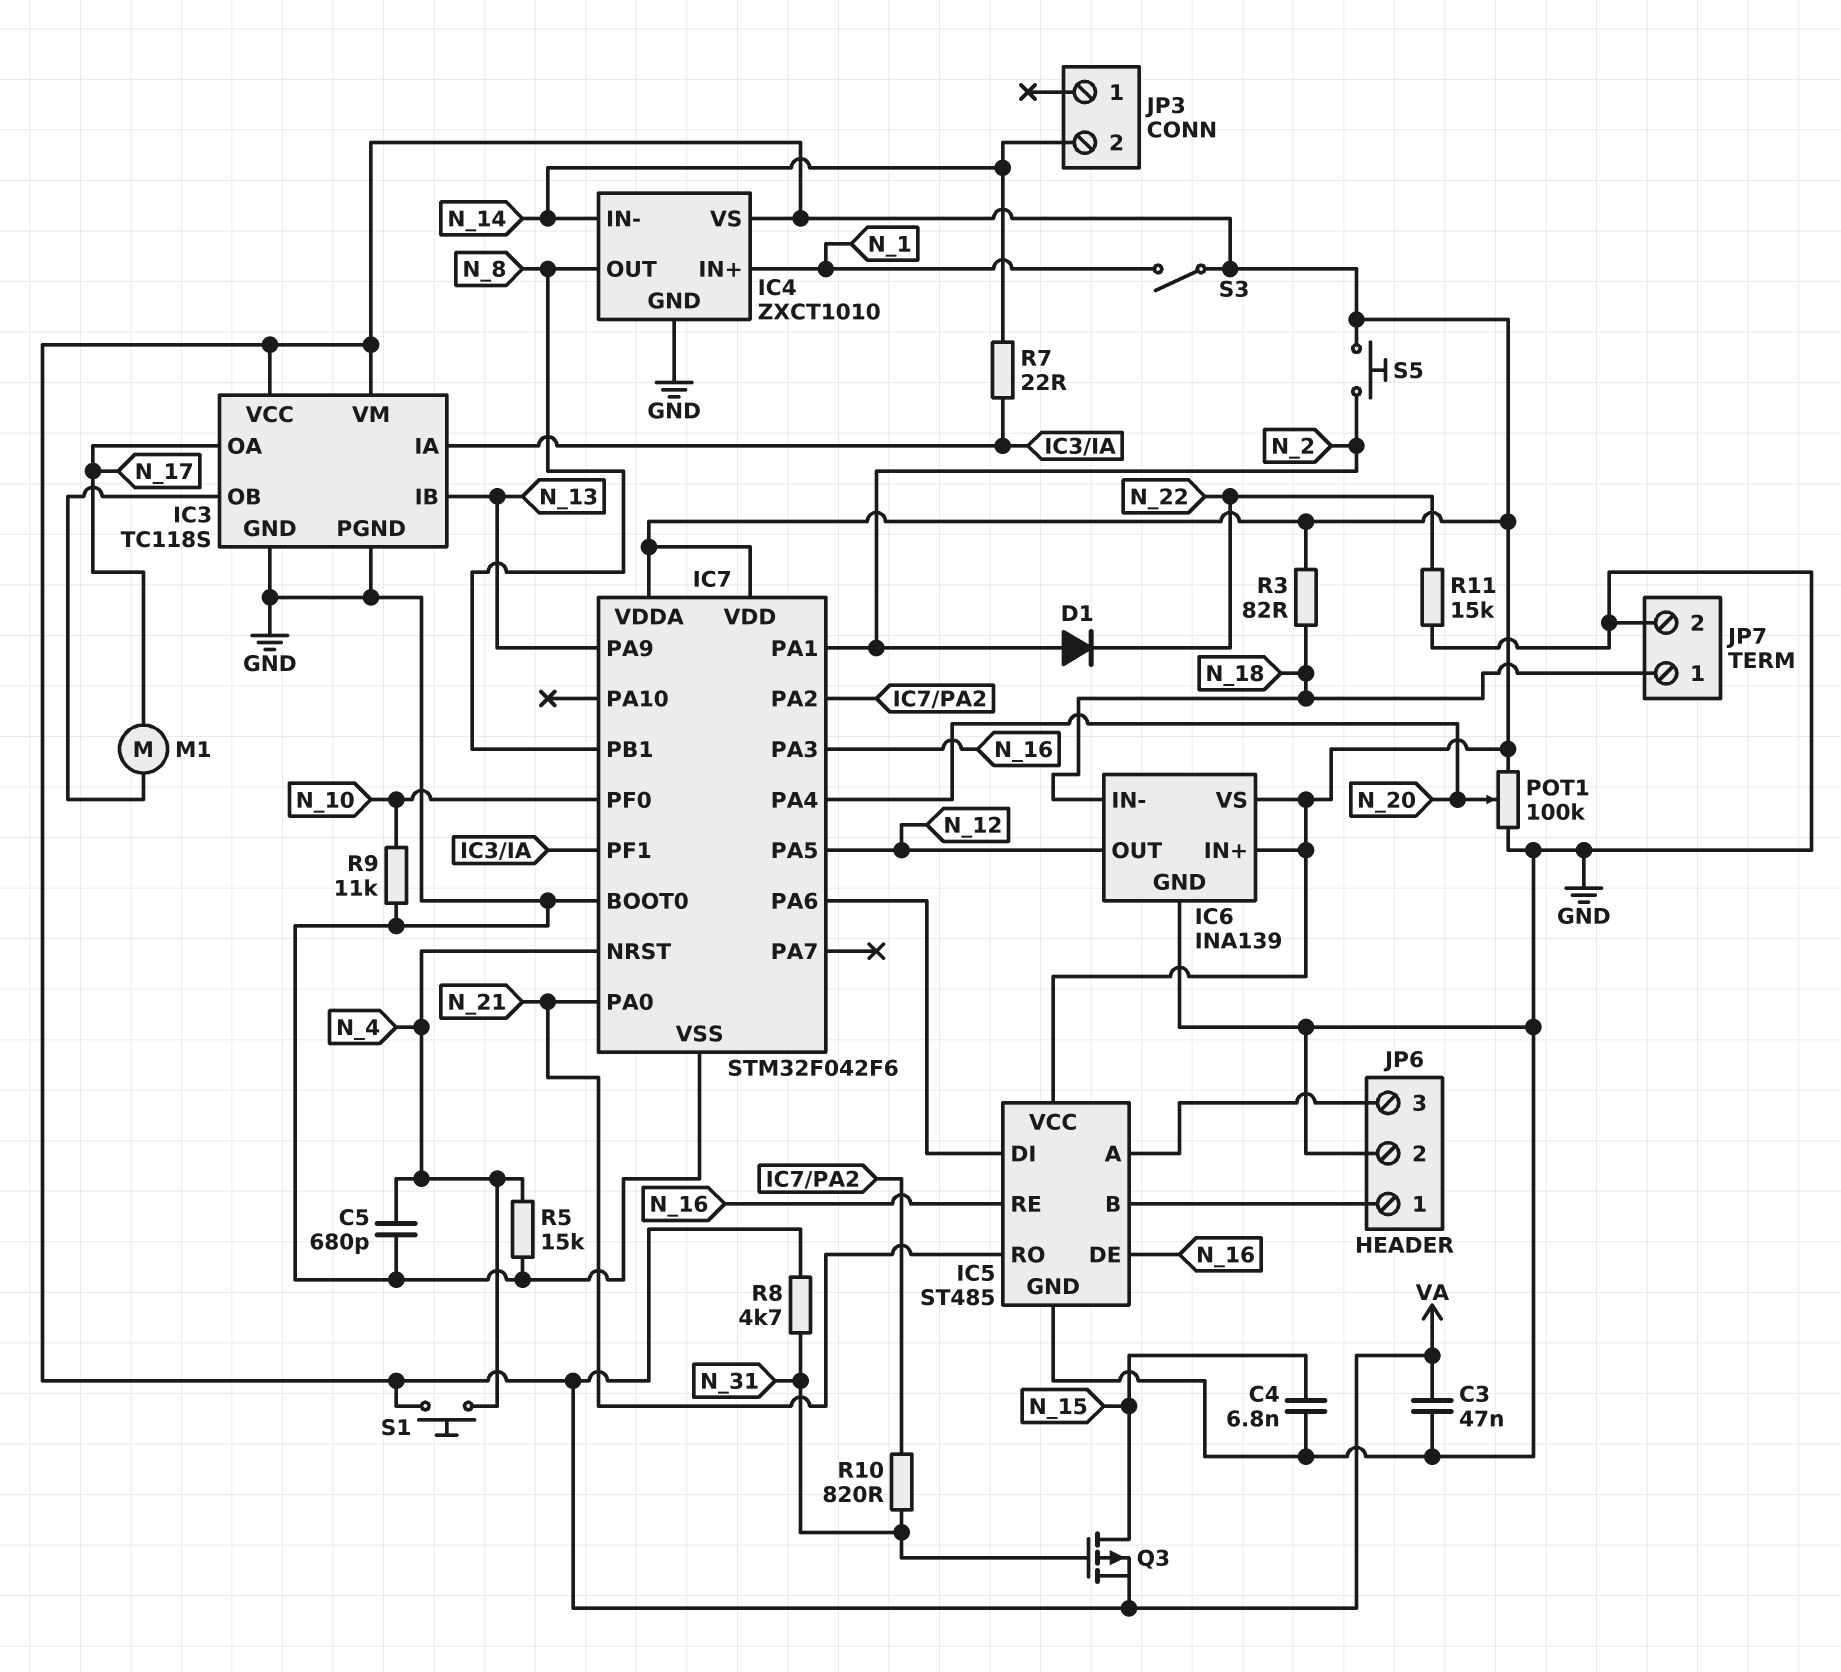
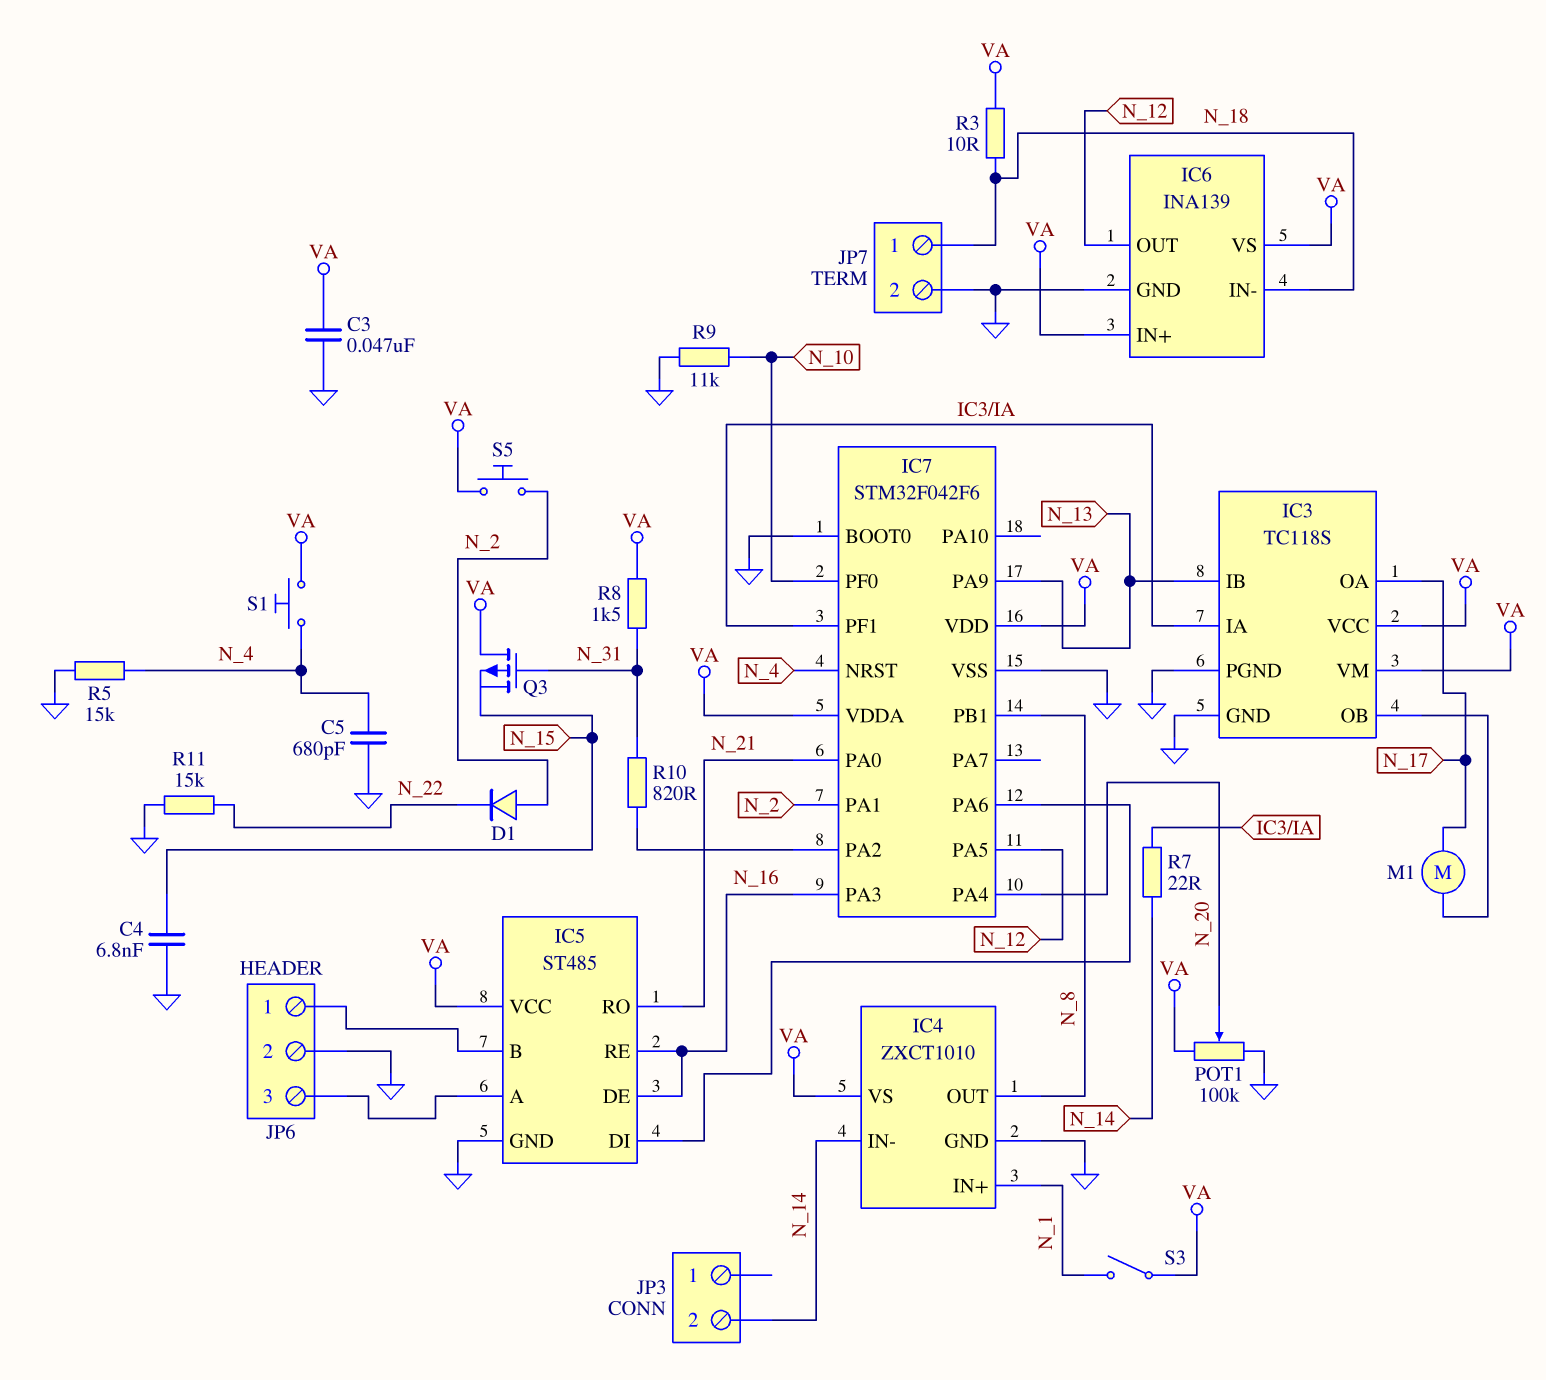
Q3: PMOS (G N_31, D N_15, S VA) -> PMOS (G N_31, D VA, S N_15)
R3: 82 (N_18, VA) -> 10 (N_18, VA)
R8: 4.7k (N_31, VA) -> 1.5k (N_31, VA)

